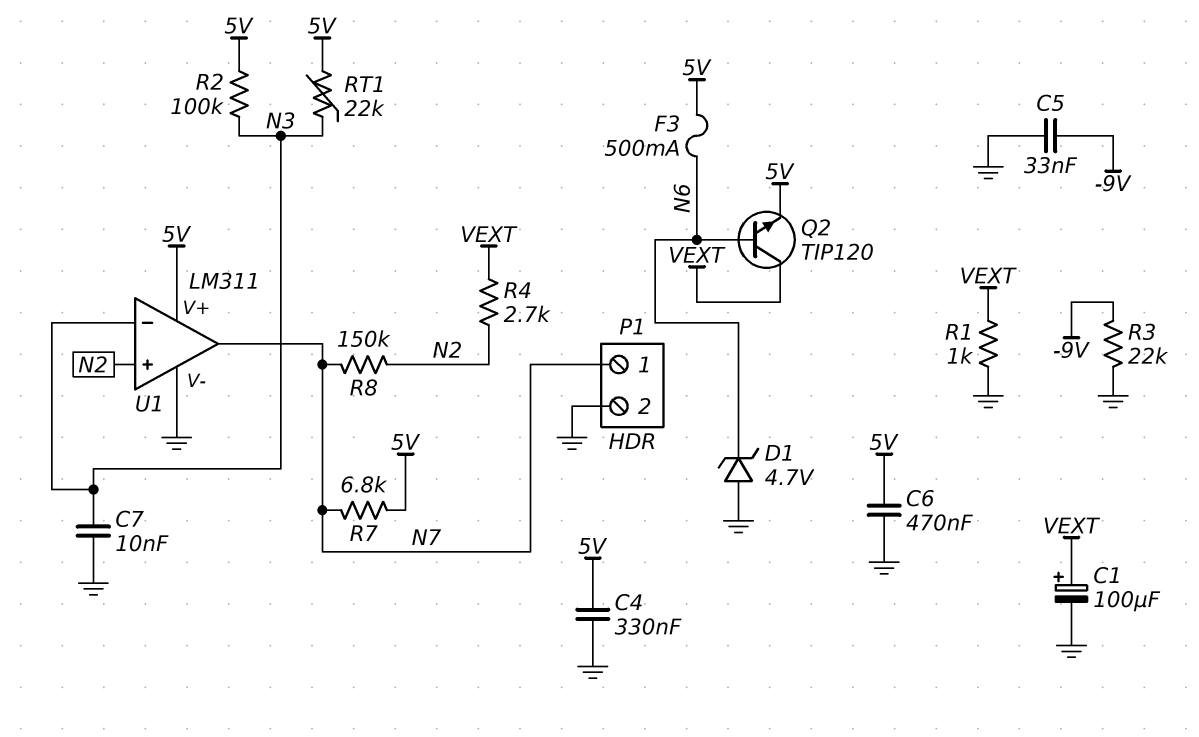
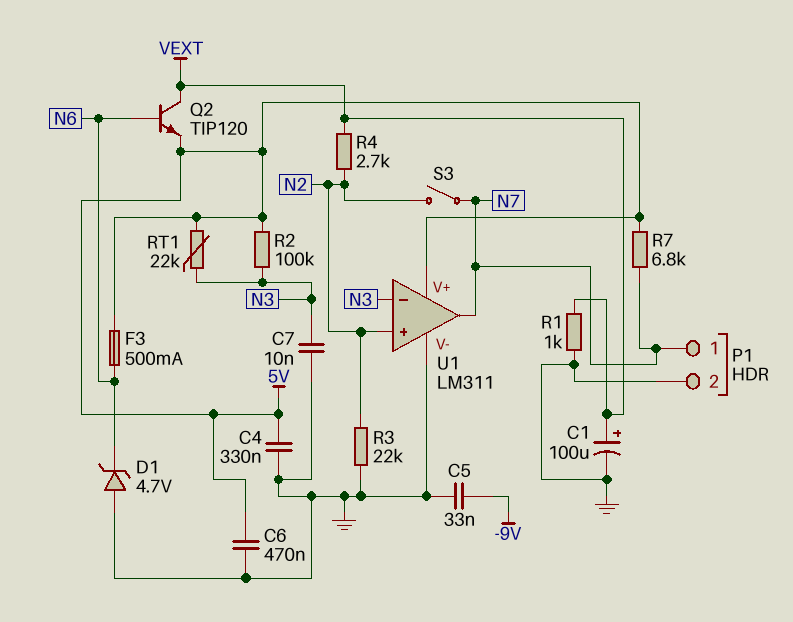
R3: 22k (-9V, GND) -> 22k (GND, N2)
R8: 150k (N2, N7) -> none
S3: none -> switch (N2, N7)

